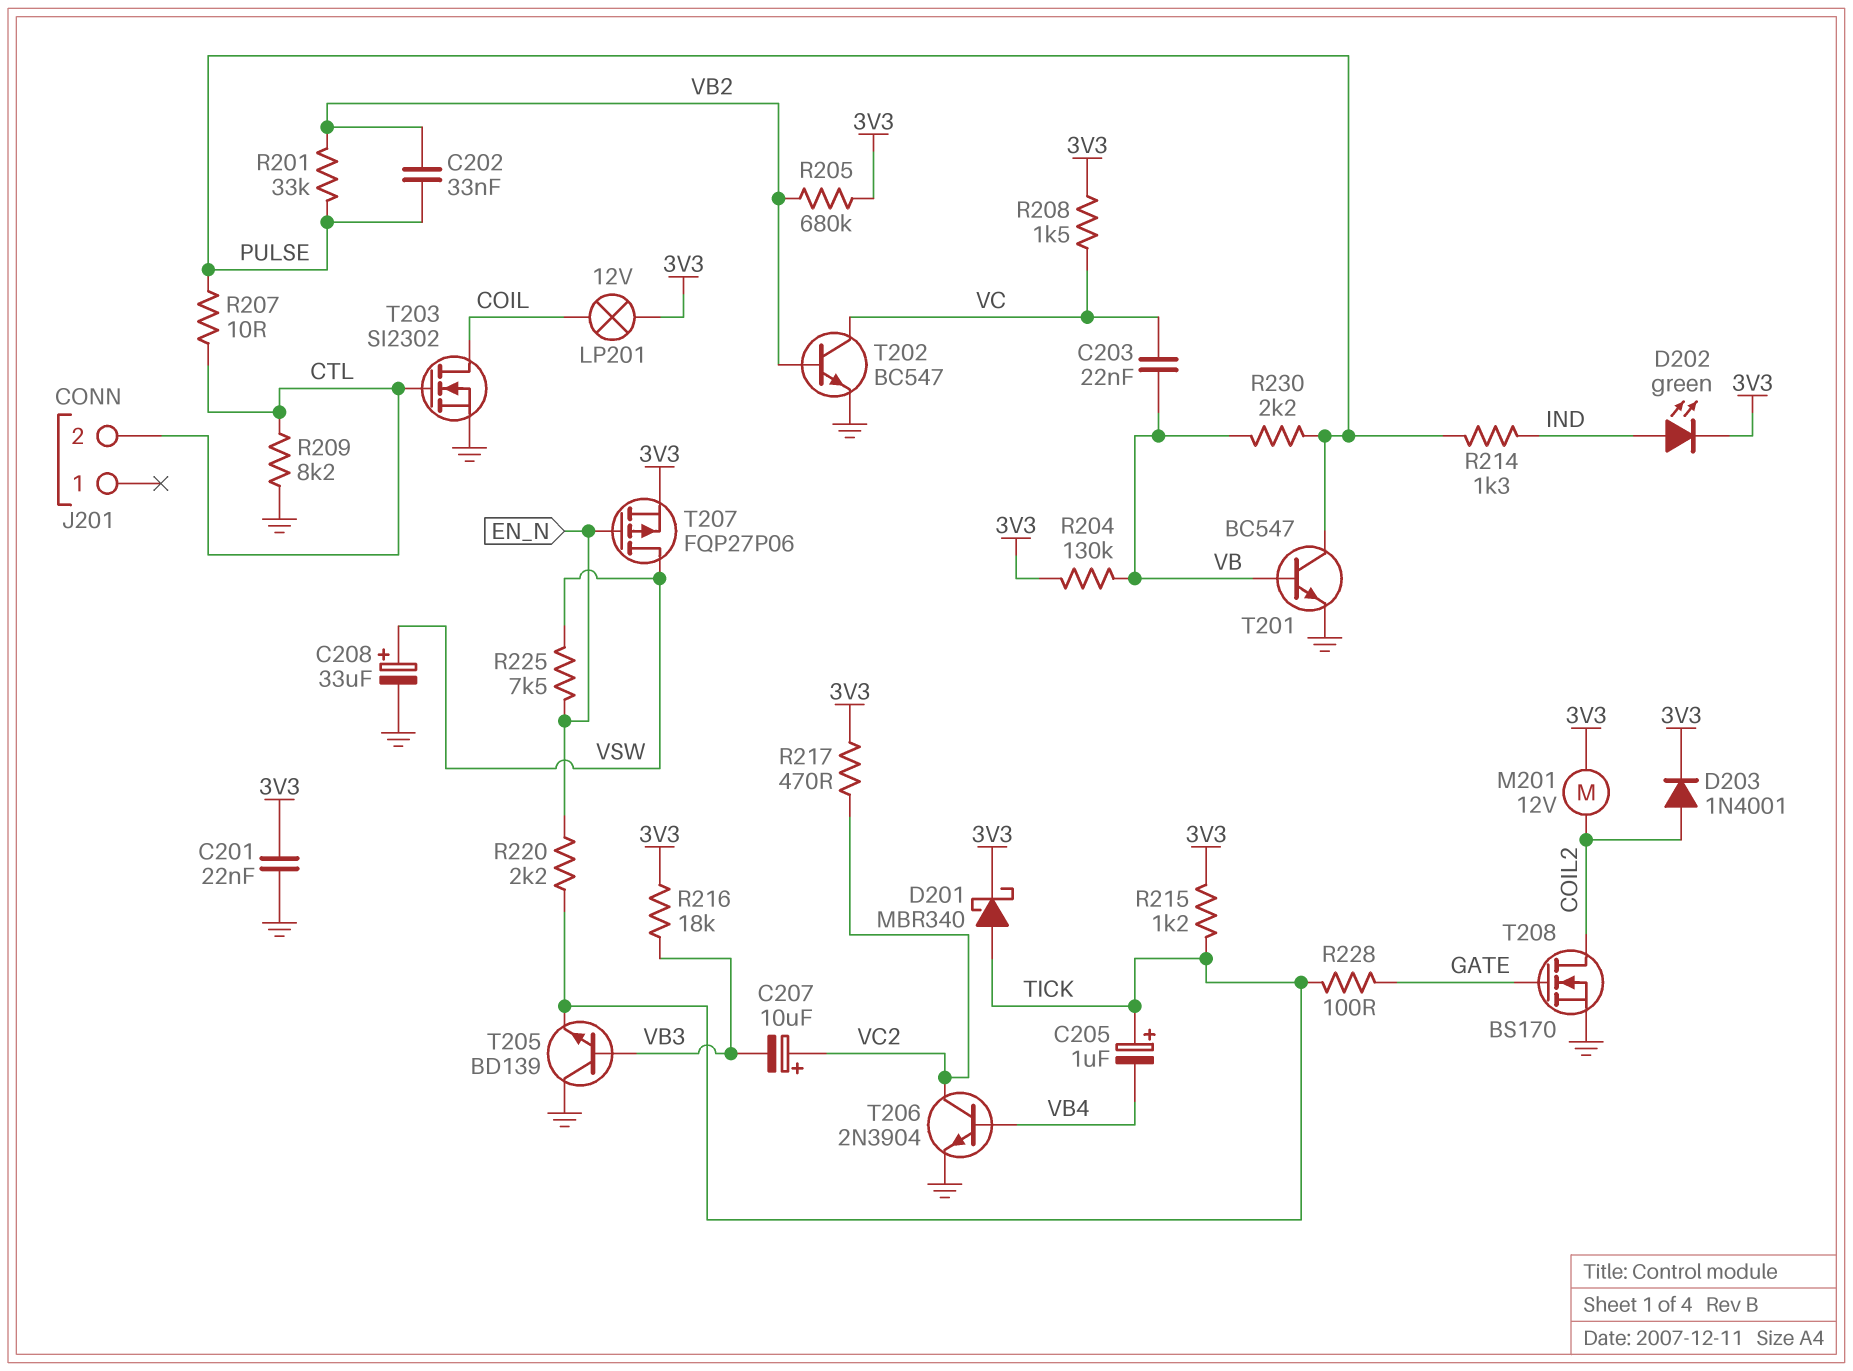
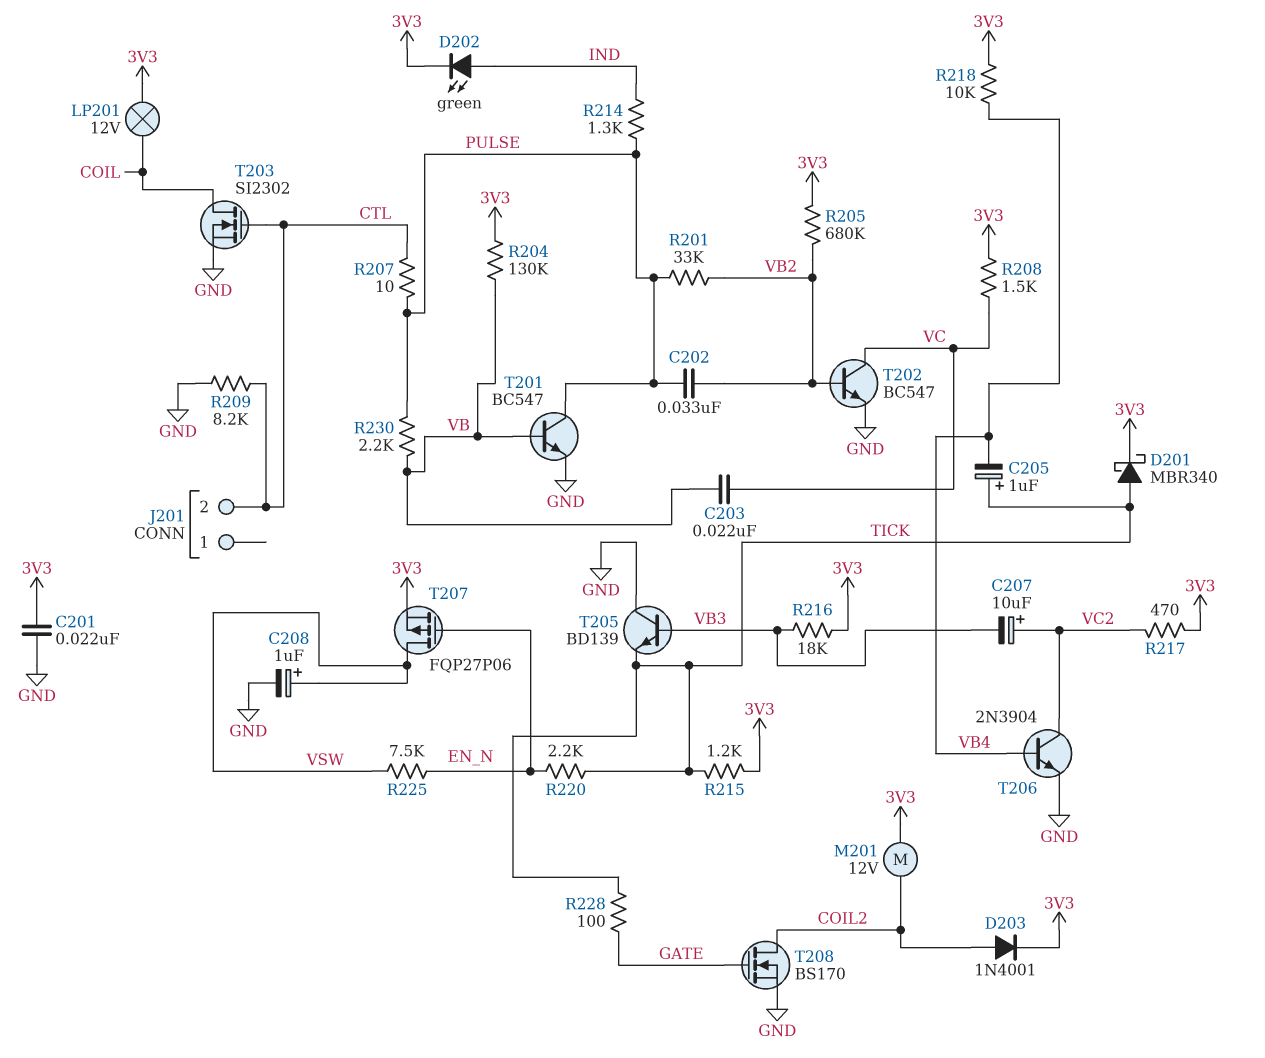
C208: 33uF (plus VSW, minus GND) -> 1uF (plus VSW, minus GND)
R218: none -> 10k (3V3, VB4)

